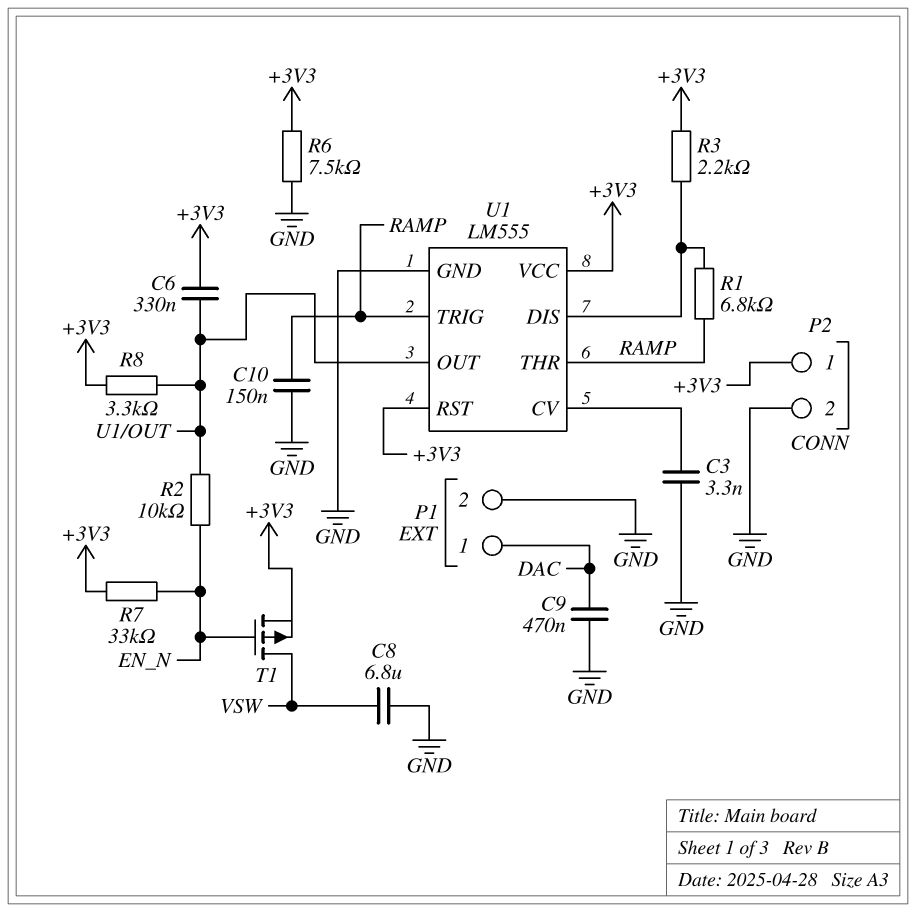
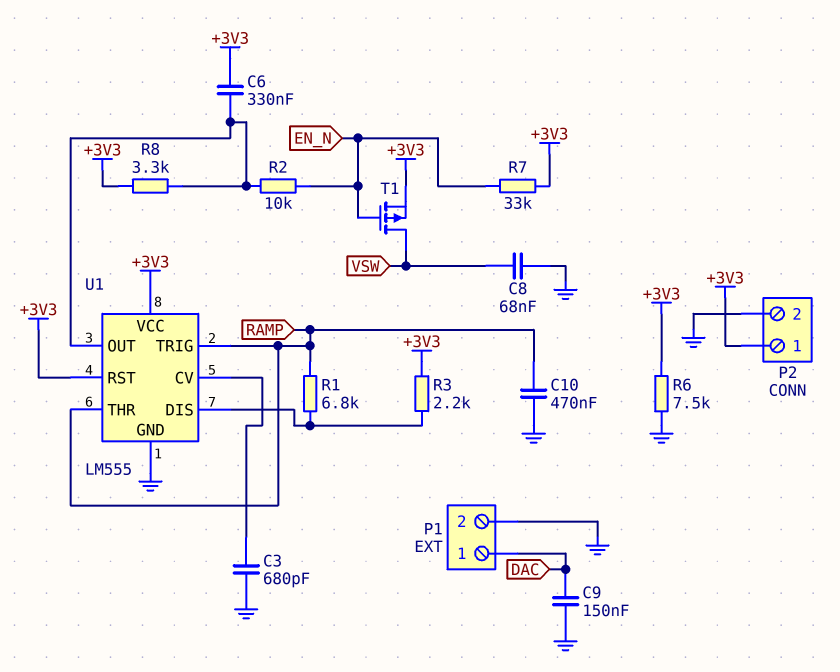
C3: 3.3nF (GND, U1/CV) -> 680pF (GND, U1/CV)
C8: 6.8uF (GND, VSW) -> 68nF (GND, VSW)
C9: 470nF (DAC, GND) -> 150nF (DAC, GND)
C10: 150nF (GND, RAMP) -> 470nF (GND, RAMP)

